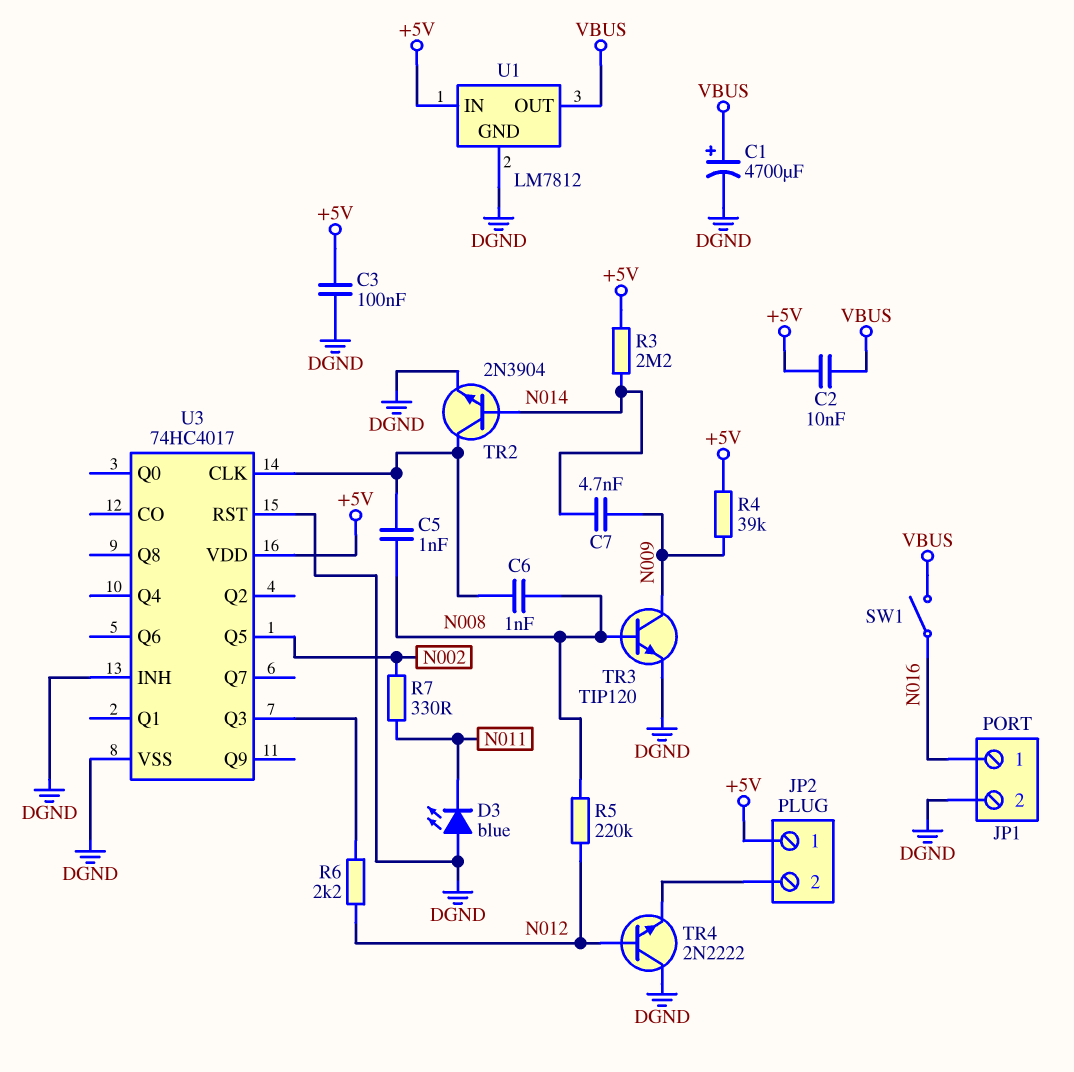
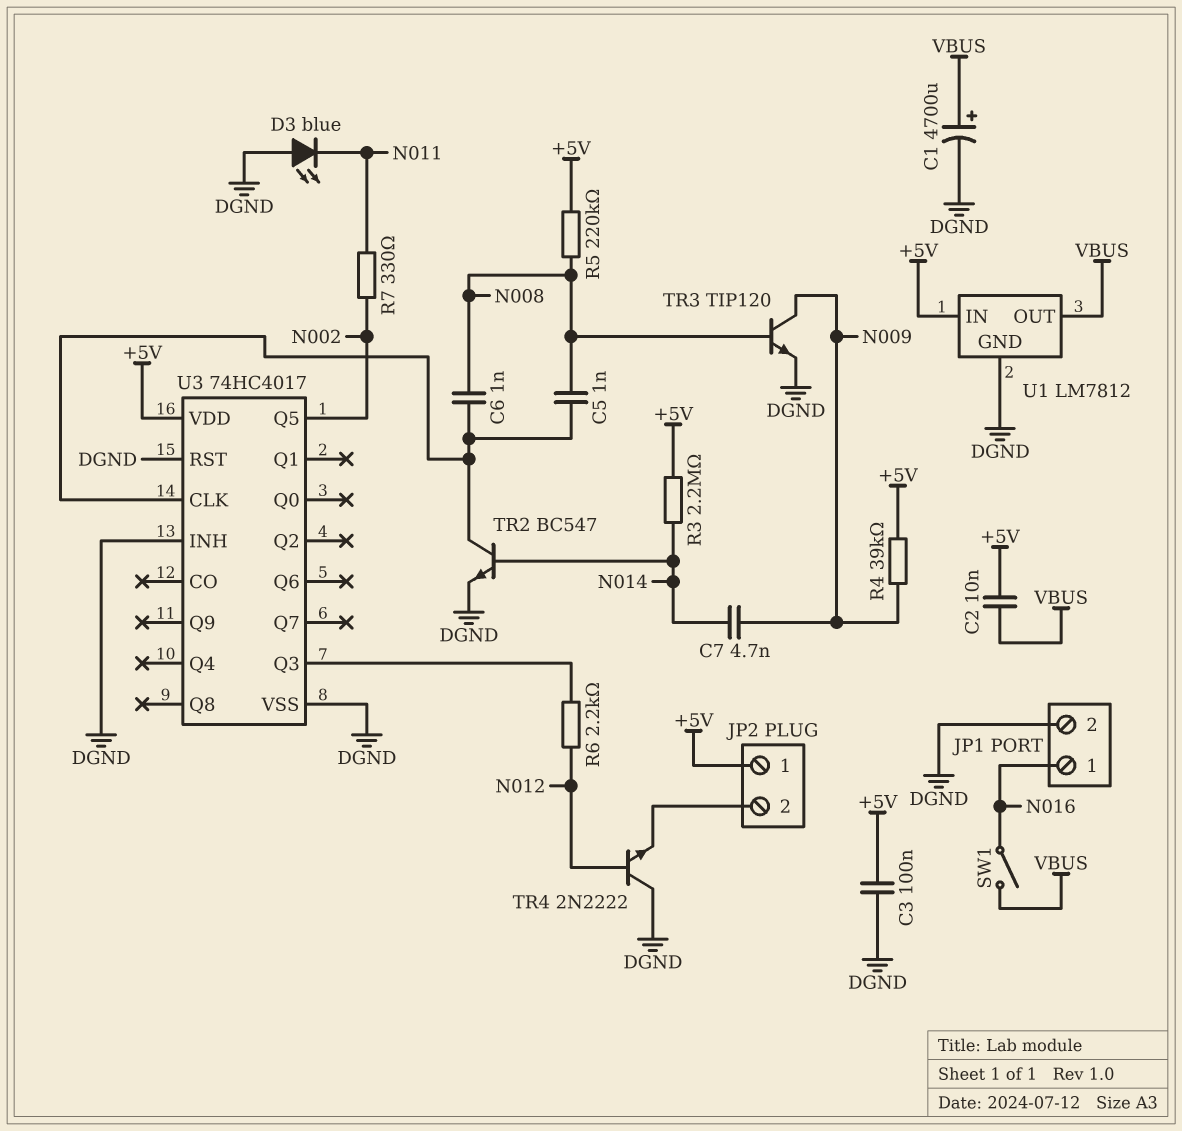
R5: 220k (N008, N012) -> 220k (+5V, N008)
TR2: NPN 2N3904 (B N014, C U3/CLK, E DGND) -> NPN BC547 (B N014, C U3/CLK, E DGND)

